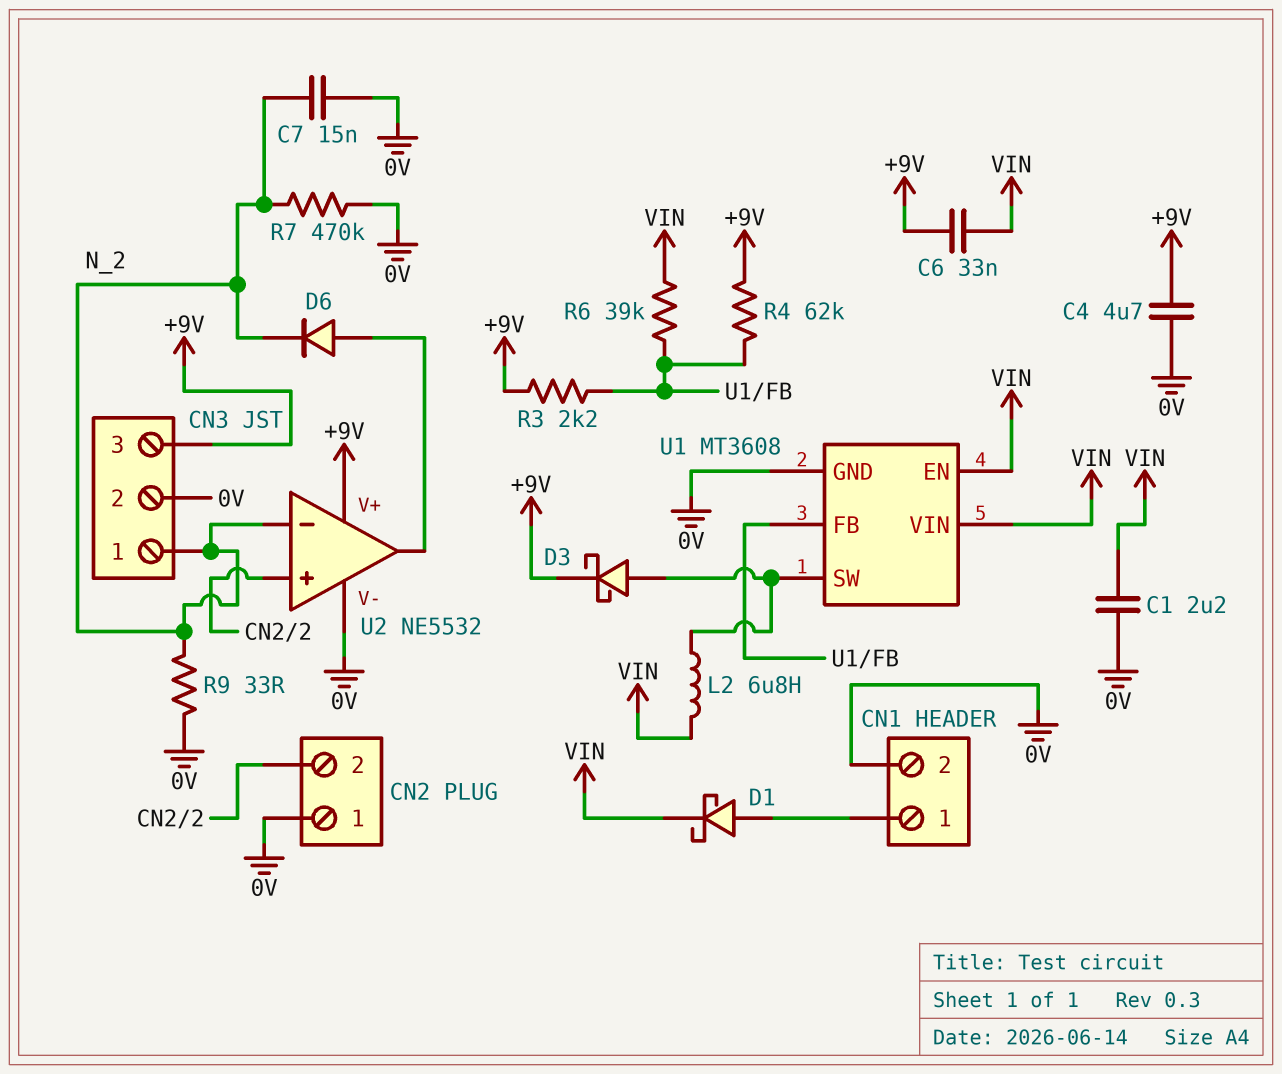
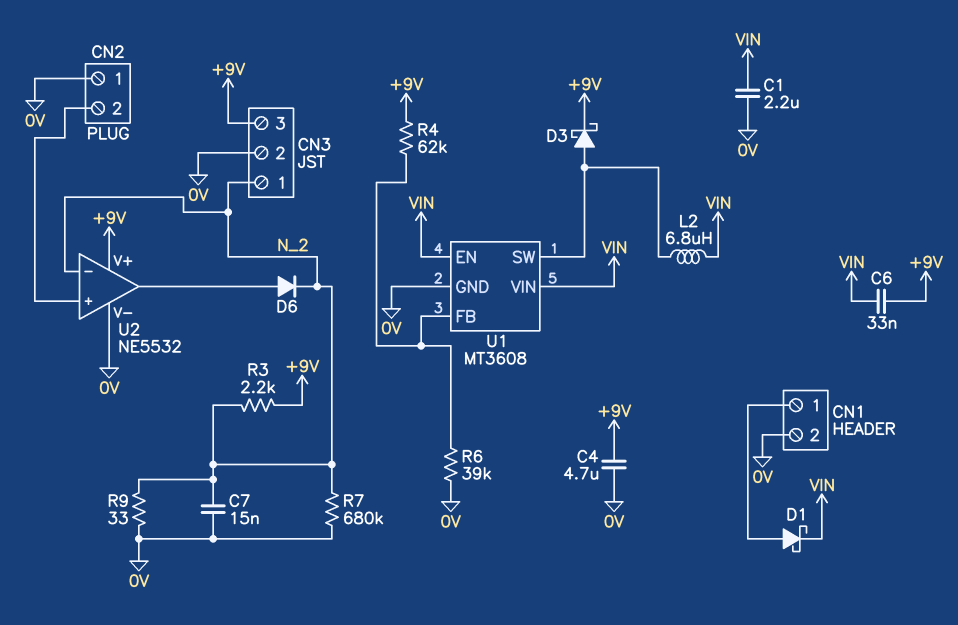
R3: 2.2k (+9V, U1/FB) -> 2.2k (+9V, N_2)
R6: 39k (U1/FB, VIN) -> 39k (0V, U1/FB)
R7: 470k (0V, N_2) -> 680k (0V, N_2)

